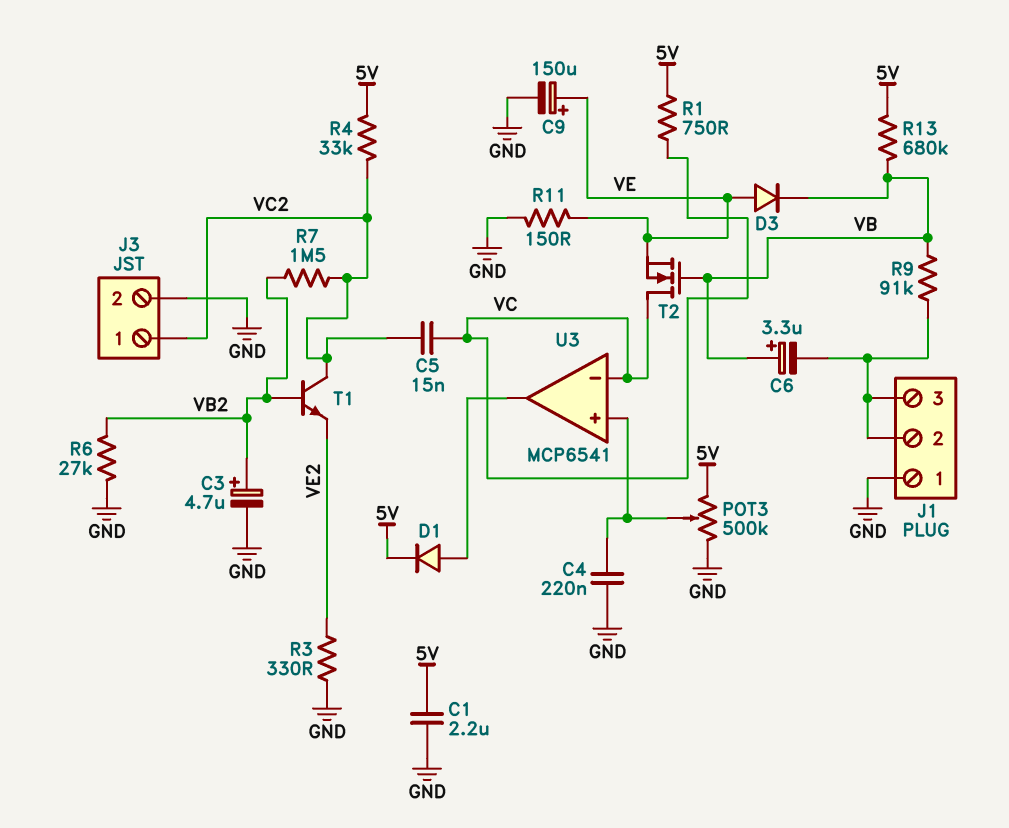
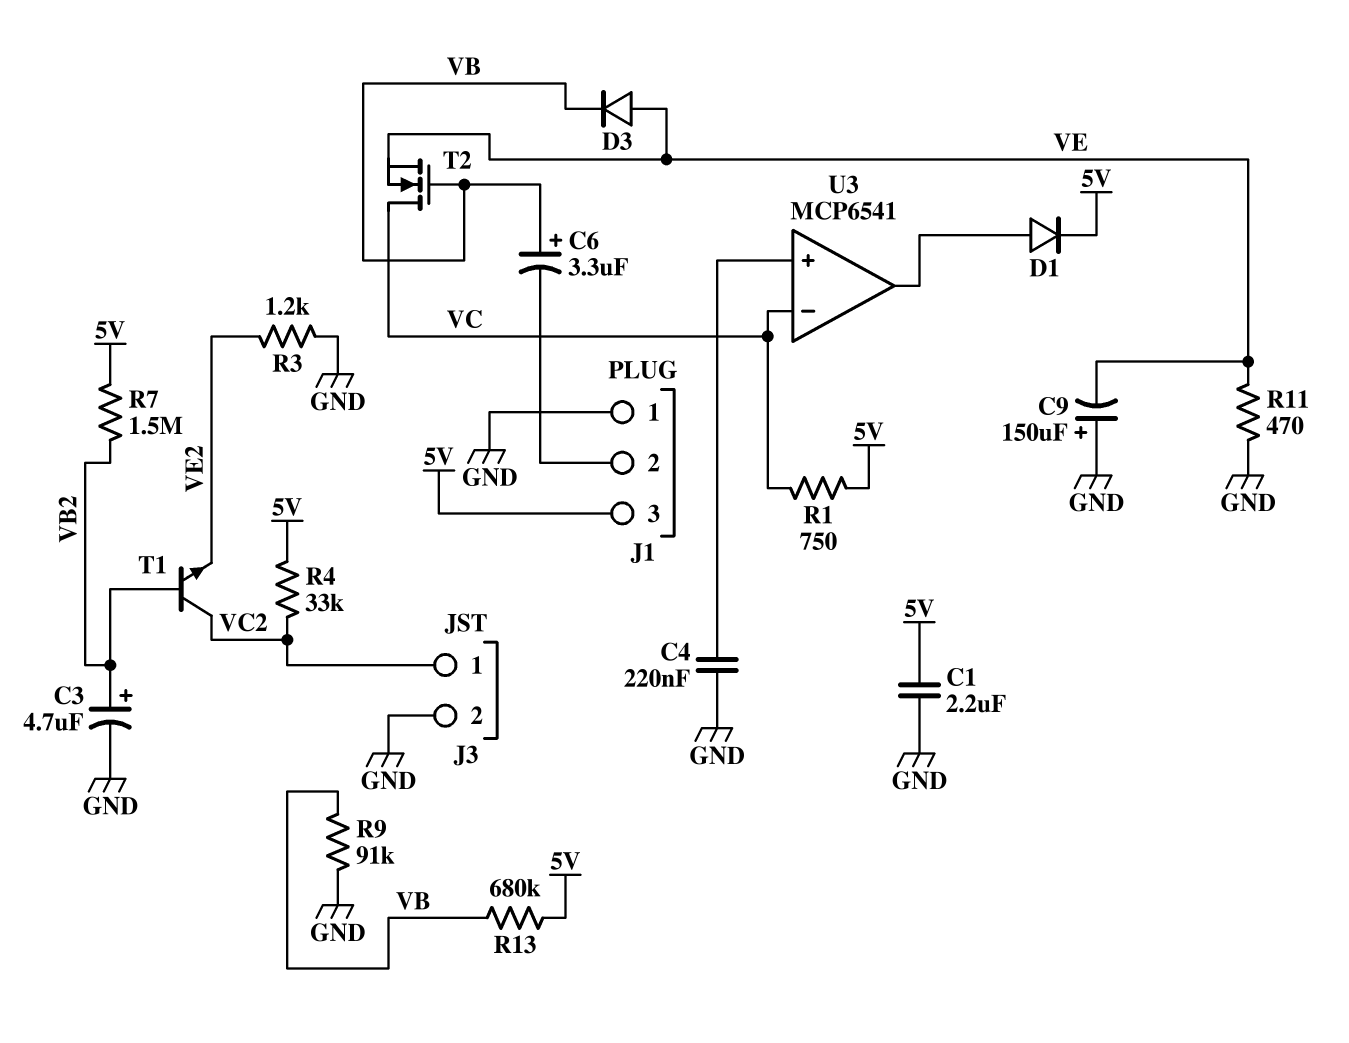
C5: 15nF (VC, VC2) -> none
C9: 150uF (plus VE, minus GND) -> 150uF (plus GND, minus VE)
J1 pin 3: J1/2 -> 5V
POT3: 500k (5V, GND, wiper U3/in+) -> none
R3: 330 (GND, VE2) -> 1.2k (GND, VE2)
R6: 27k (GND, VB2) -> none
R7: 1.5M (VB2, VC2) -> 1.5M (5V, VB2)
R9: 91k (J1/2, VB) -> 91k (GND, VB)
R11: 150 (GND, VE) -> 470 (GND, VE)

